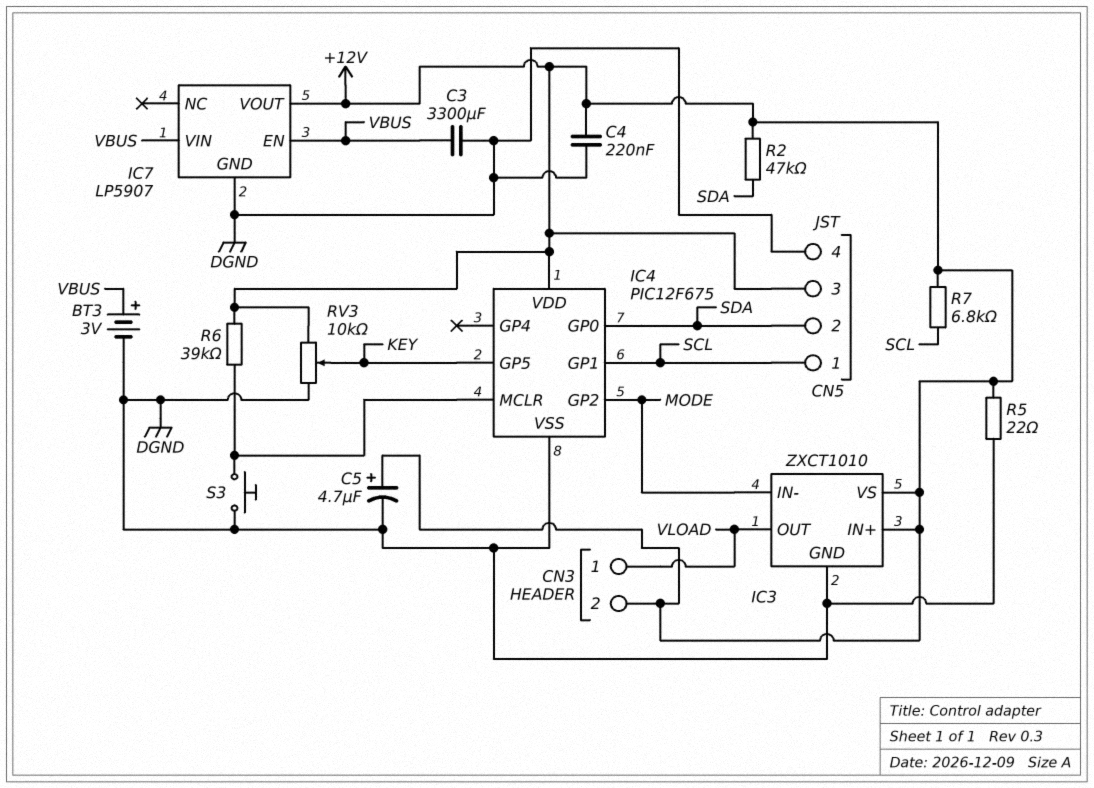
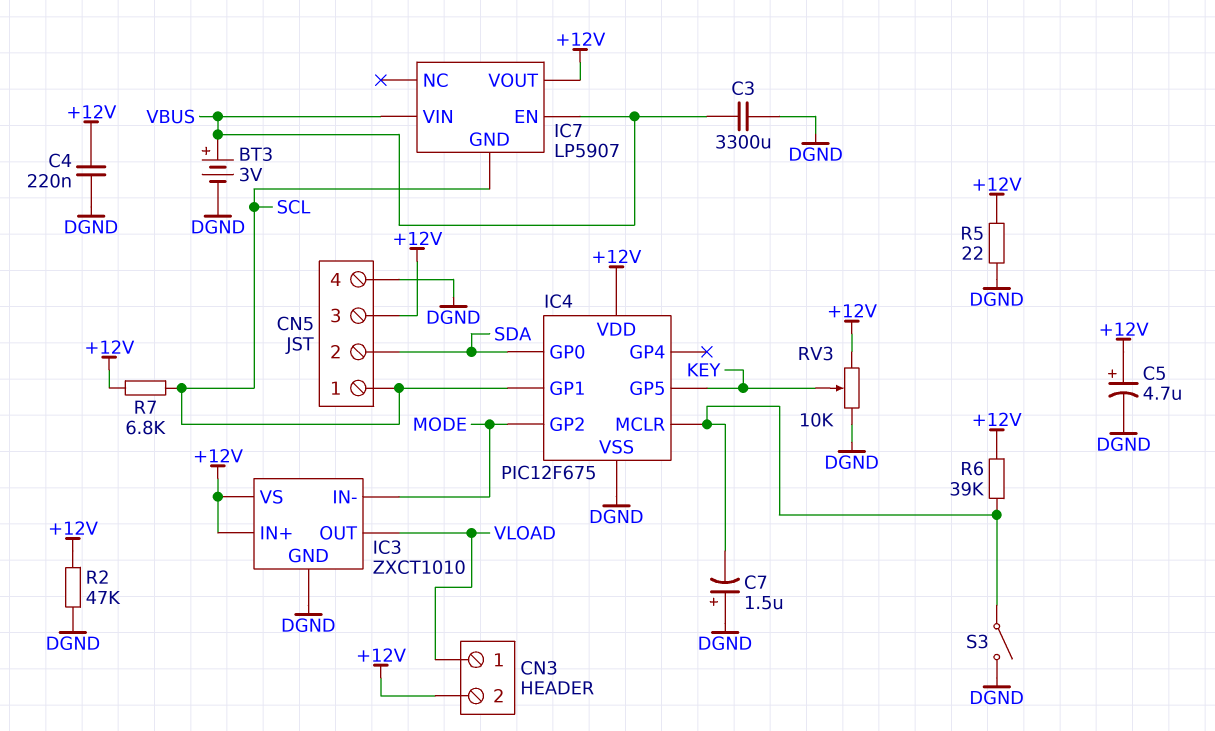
C7: none -> 1.5uF (plus DGND, minus IC4/MCLR)
IC7 pin GND: DGND -> SCL
R2: 47k (+12V, SDA) -> 47k (+12V, DGND)
S3: button (DGND, IC4/MCLR) -> switch (DGND, IC4/MCLR)

